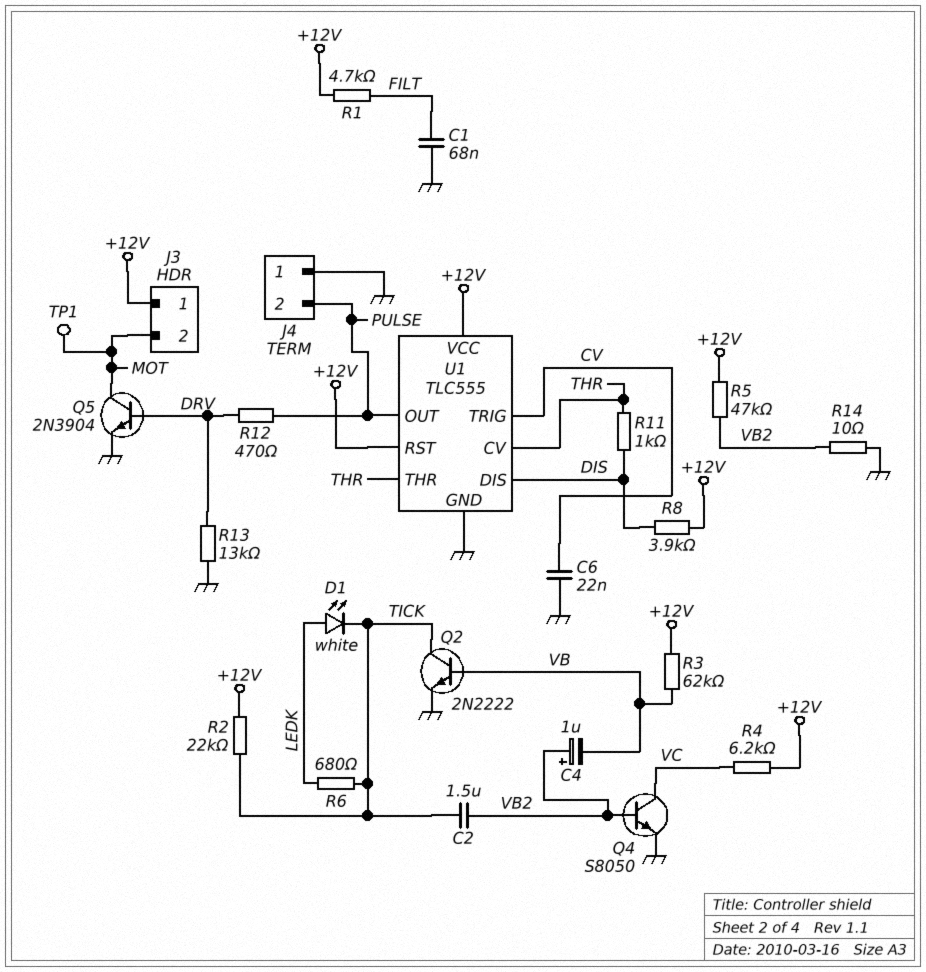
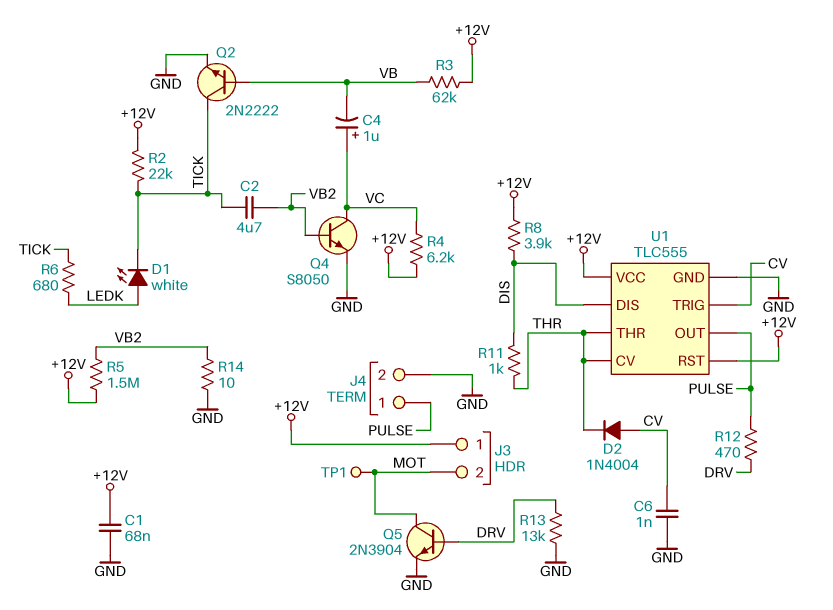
C1: 68nF (FILT, GND) -> 68nF (+12V, GND)
C2: 1.5uF (TICK, VB2) -> 4.7uF (TICK, VB2)
C4: 1uF (plus VB2, minus VB) -> 1uF (plus VC, minus VB)
C6: 22nF (CV, GND) -> 1nF (CV, GND)
D2: none -> diode 1N4004 (A CV, K THR)
J4 pin 1: GND -> PULSE
J4 pin 2: PULSE -> GND
R1: 4.7k (+12V, FILT) -> none
R5: 47k (+12V, VB2) -> 1.5M (+12V, VB2)

